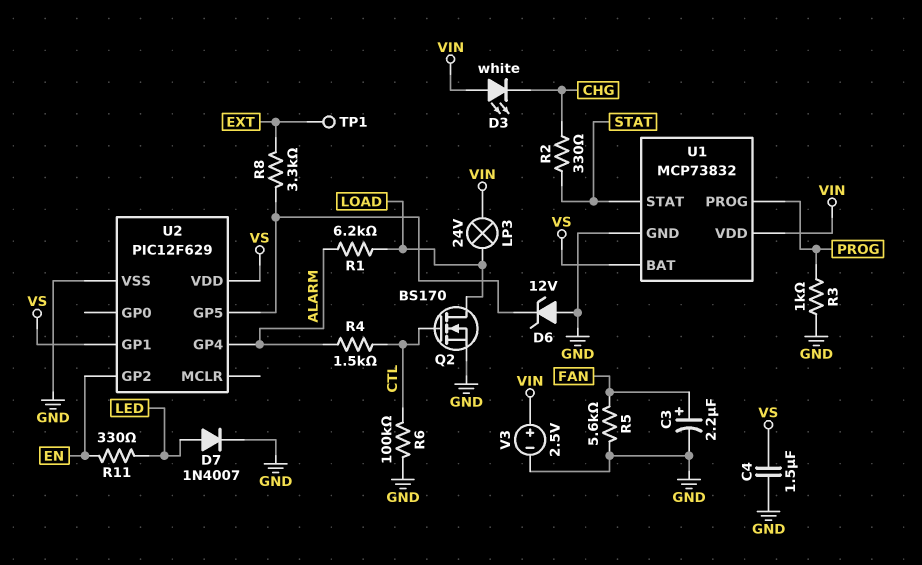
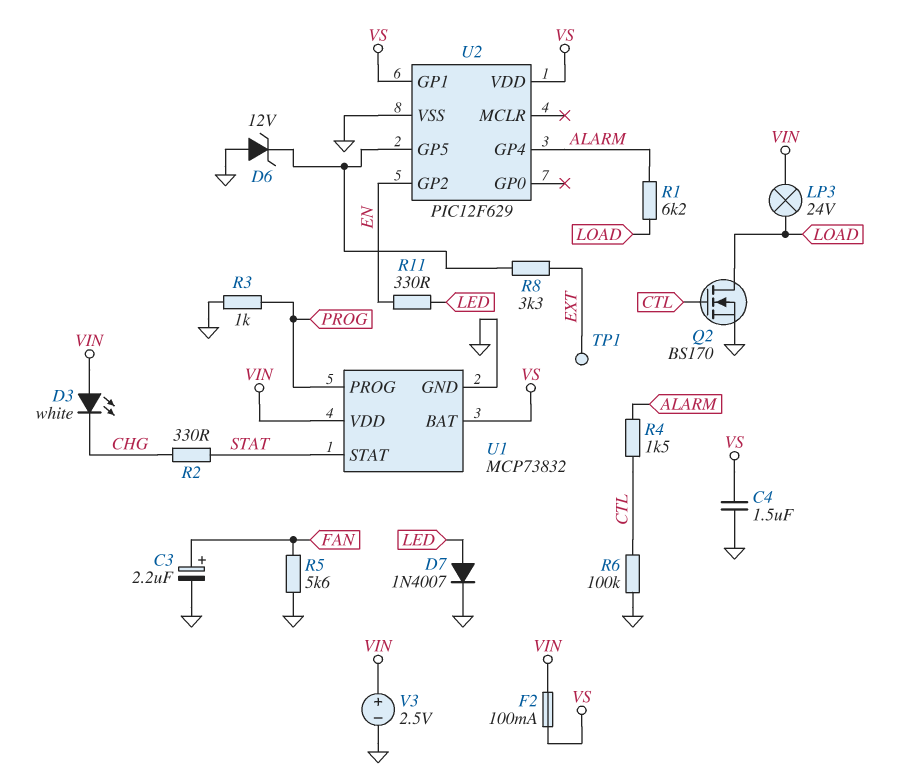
F2: none -> 100mA (VIN, VS)

